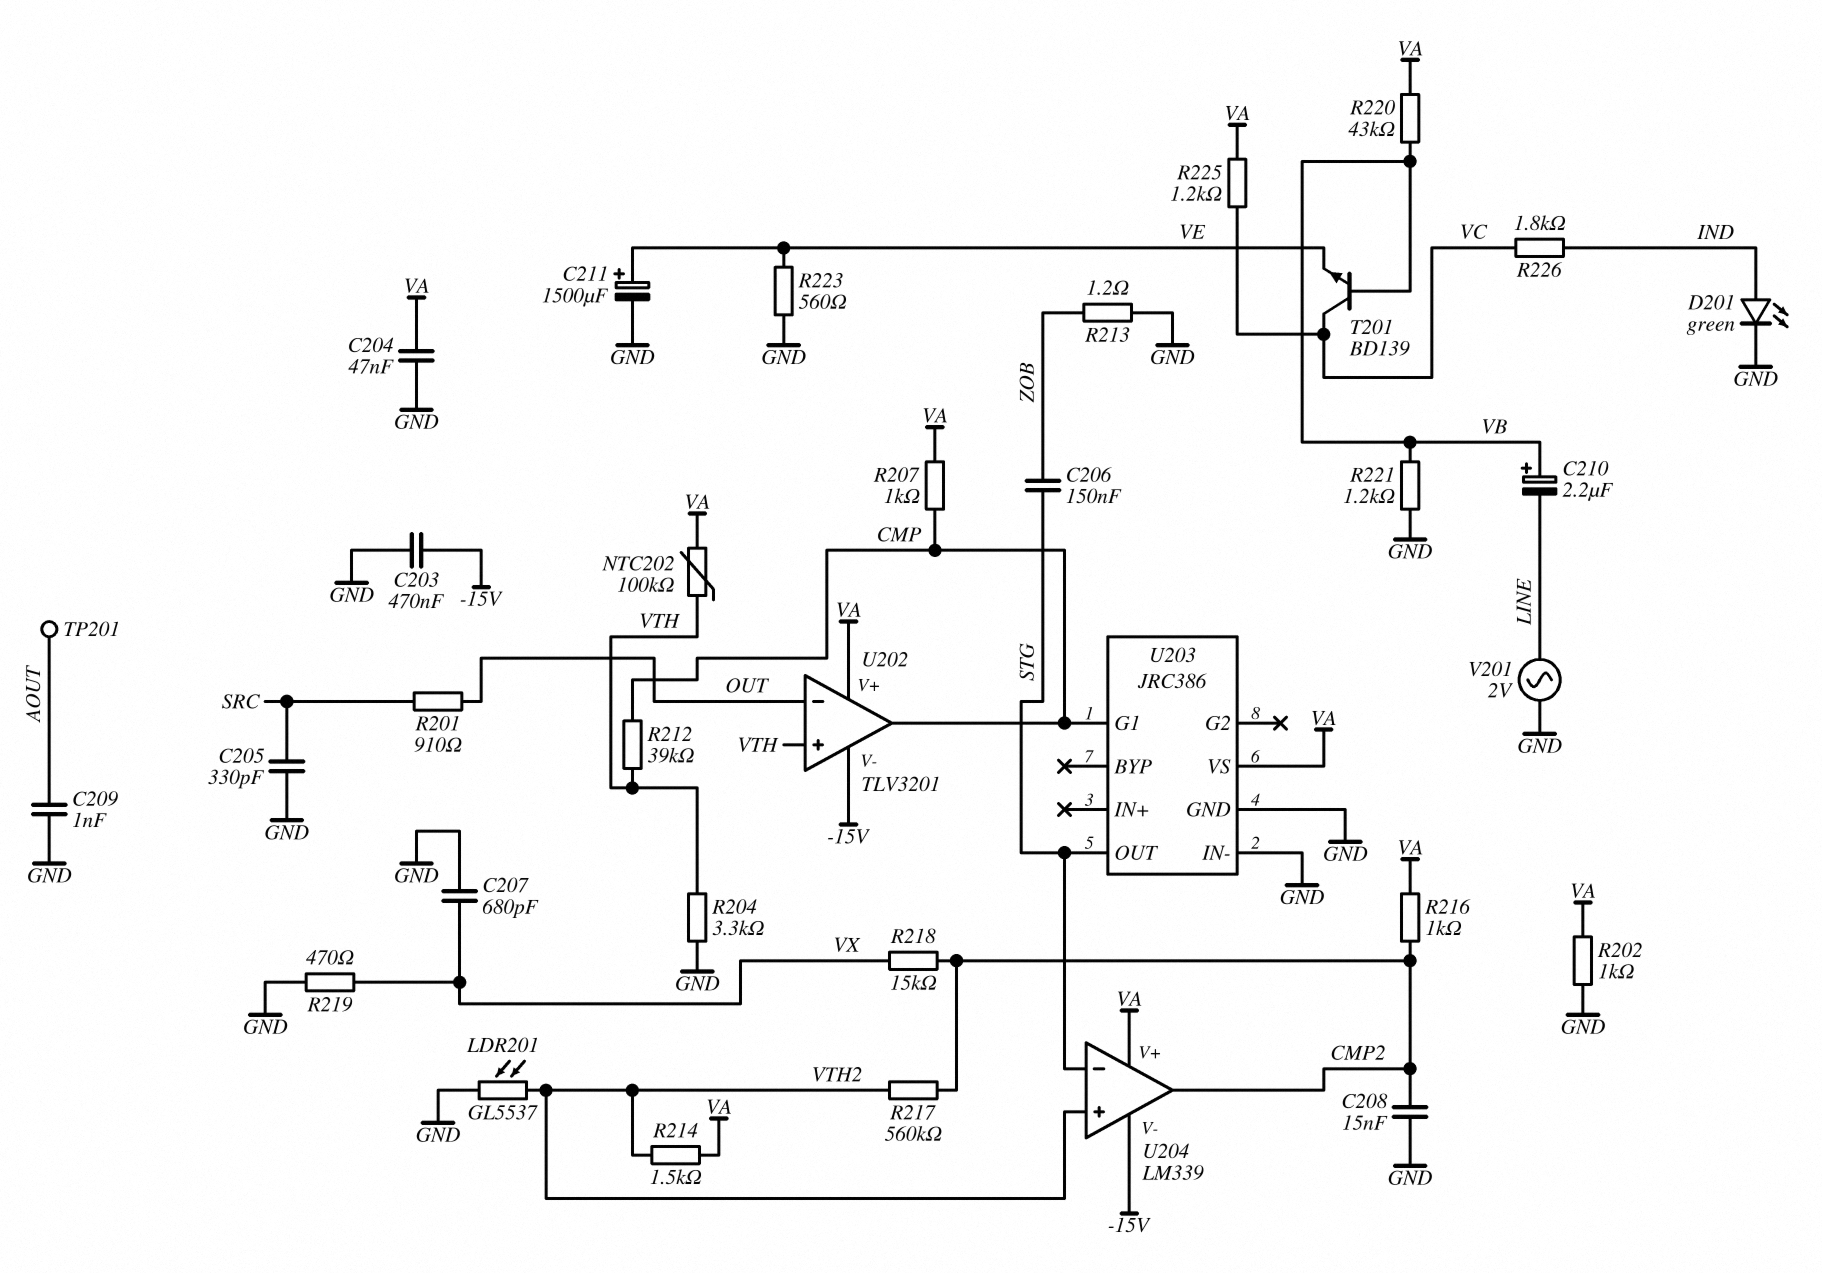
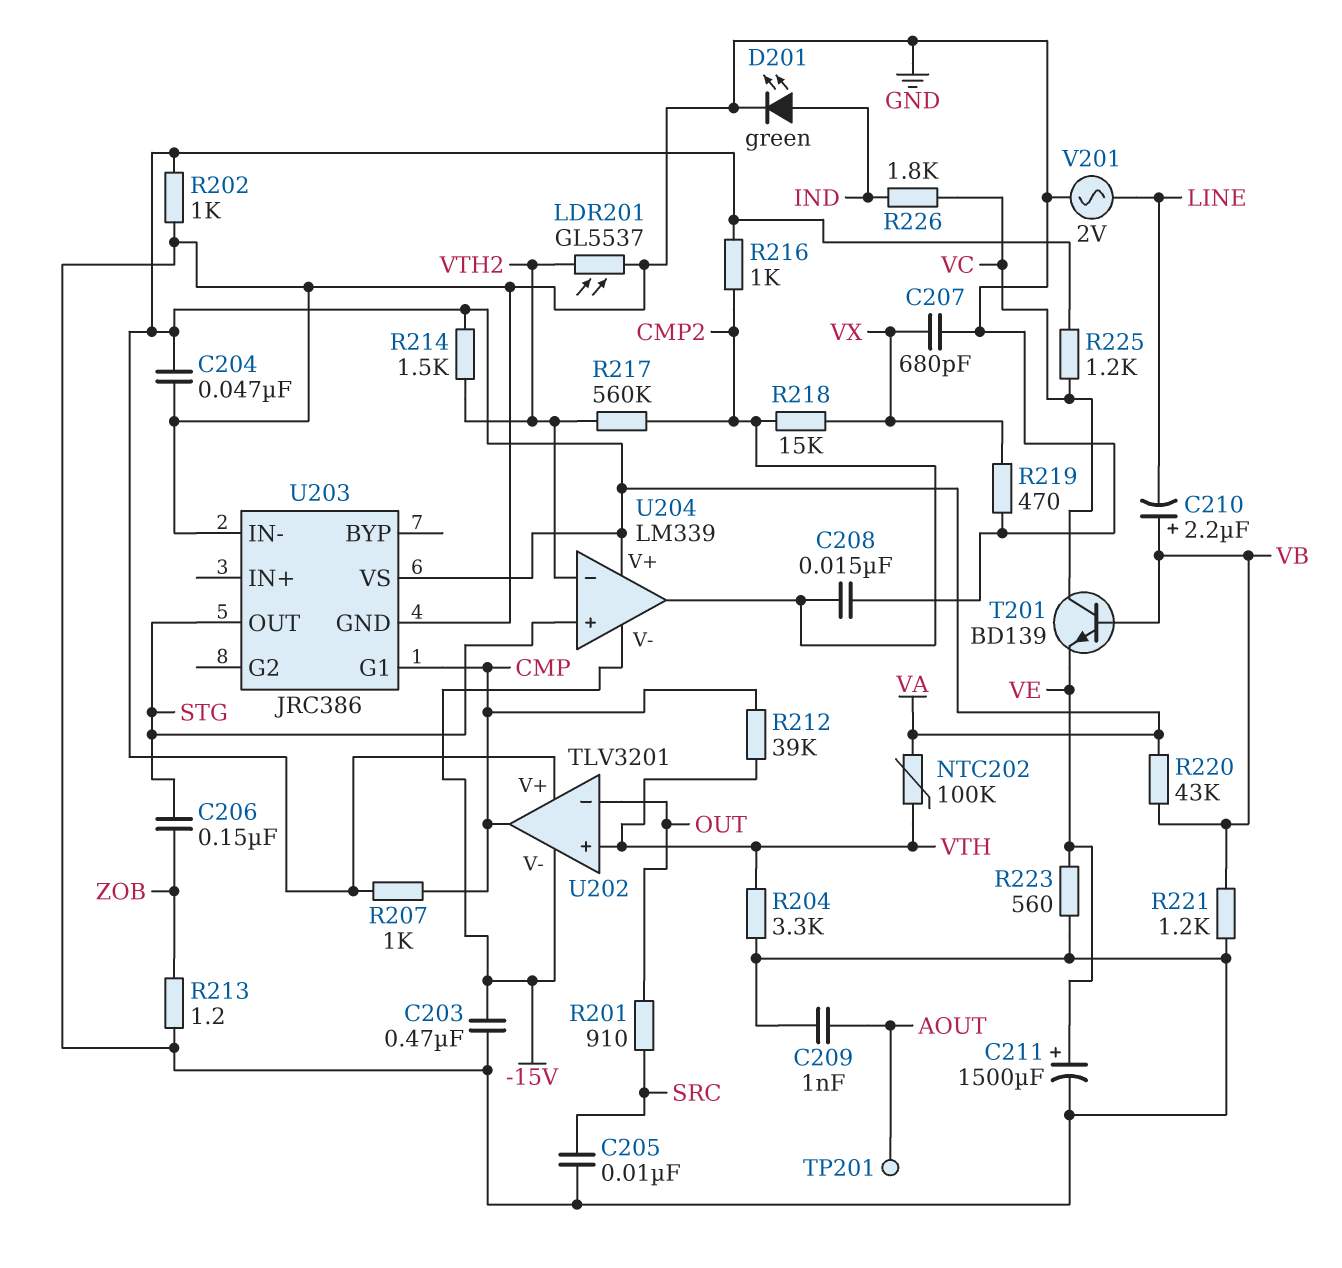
C205: 330pF (GND, SRC) -> 10nF (GND, SRC)
U204 pin in+: VTH2 -> STG
U204 pin in-: STG -> VTH2

